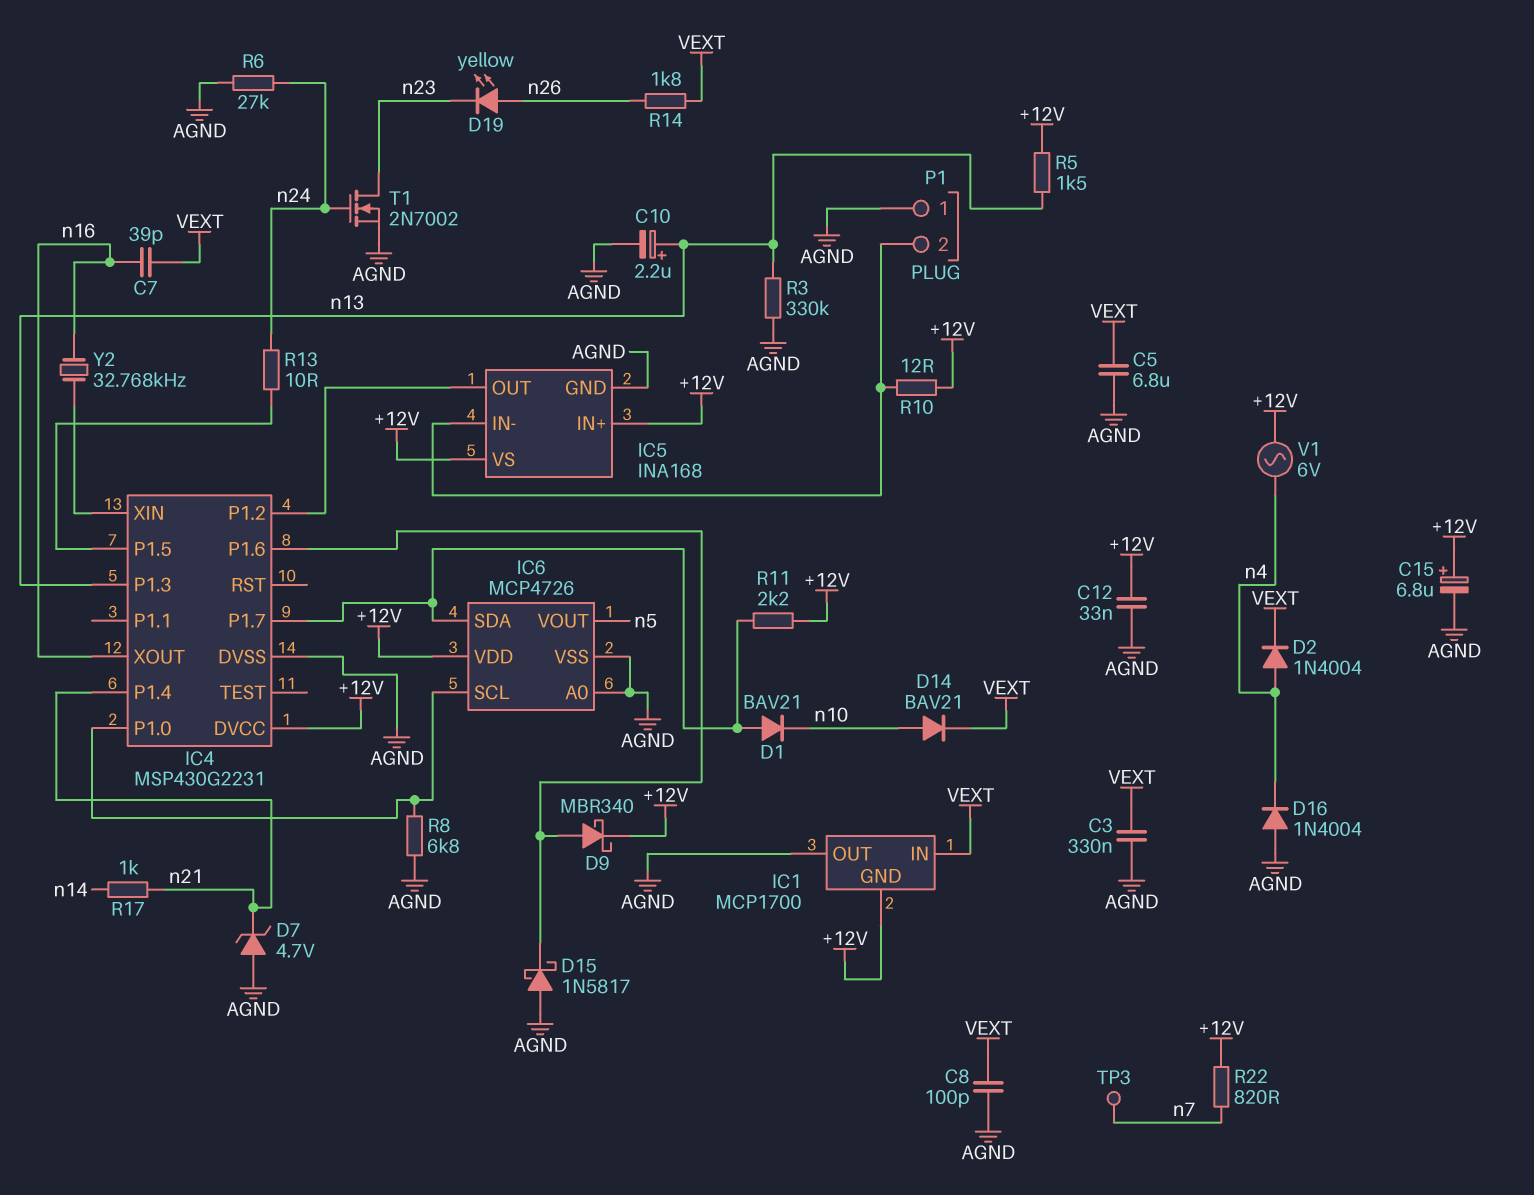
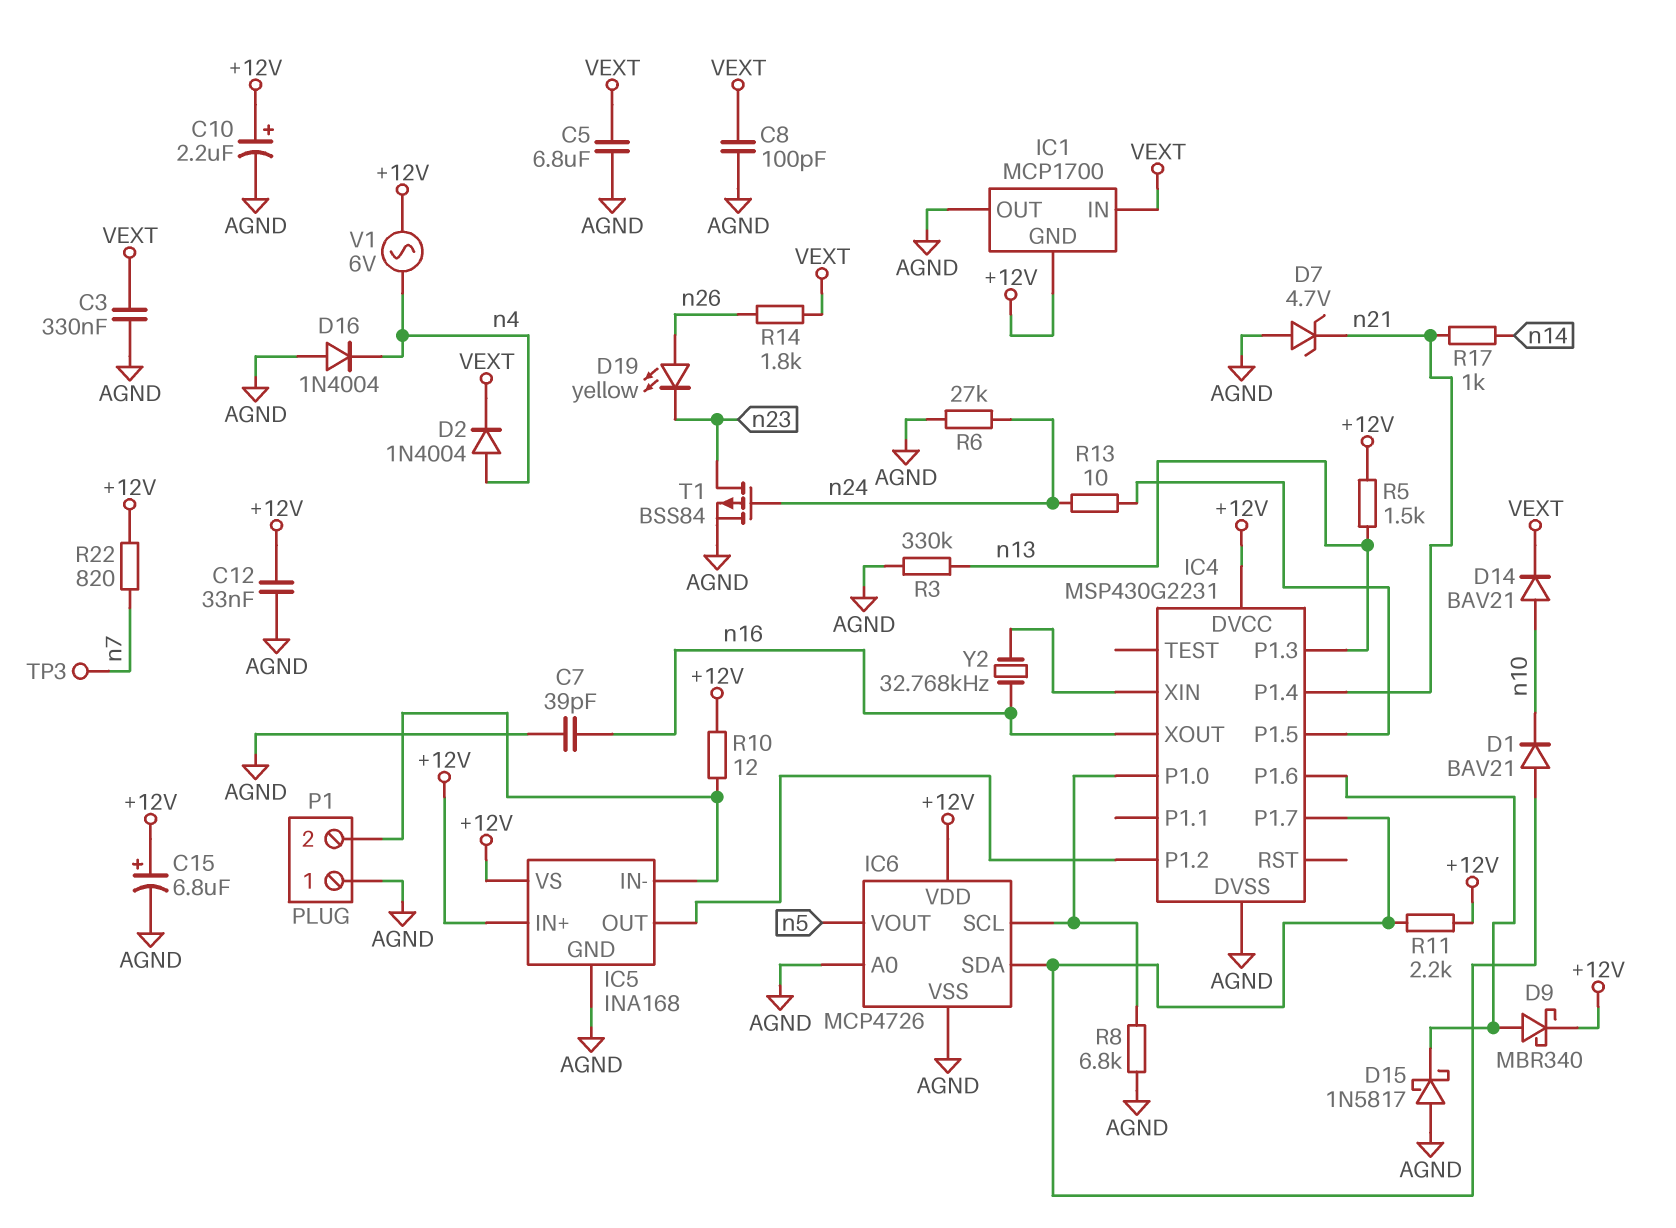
C7: 39pF (VEXT, n16) -> 39pF (AGND, n16)
C10: 2.2uF (plus n13, minus AGND) -> 2.2uF (plus +12V, minus AGND)
T1: NMOS 2N7002 (G n24, D n23, S AGND) -> PMOS BSS84 (G n24, D n23, S AGND)

